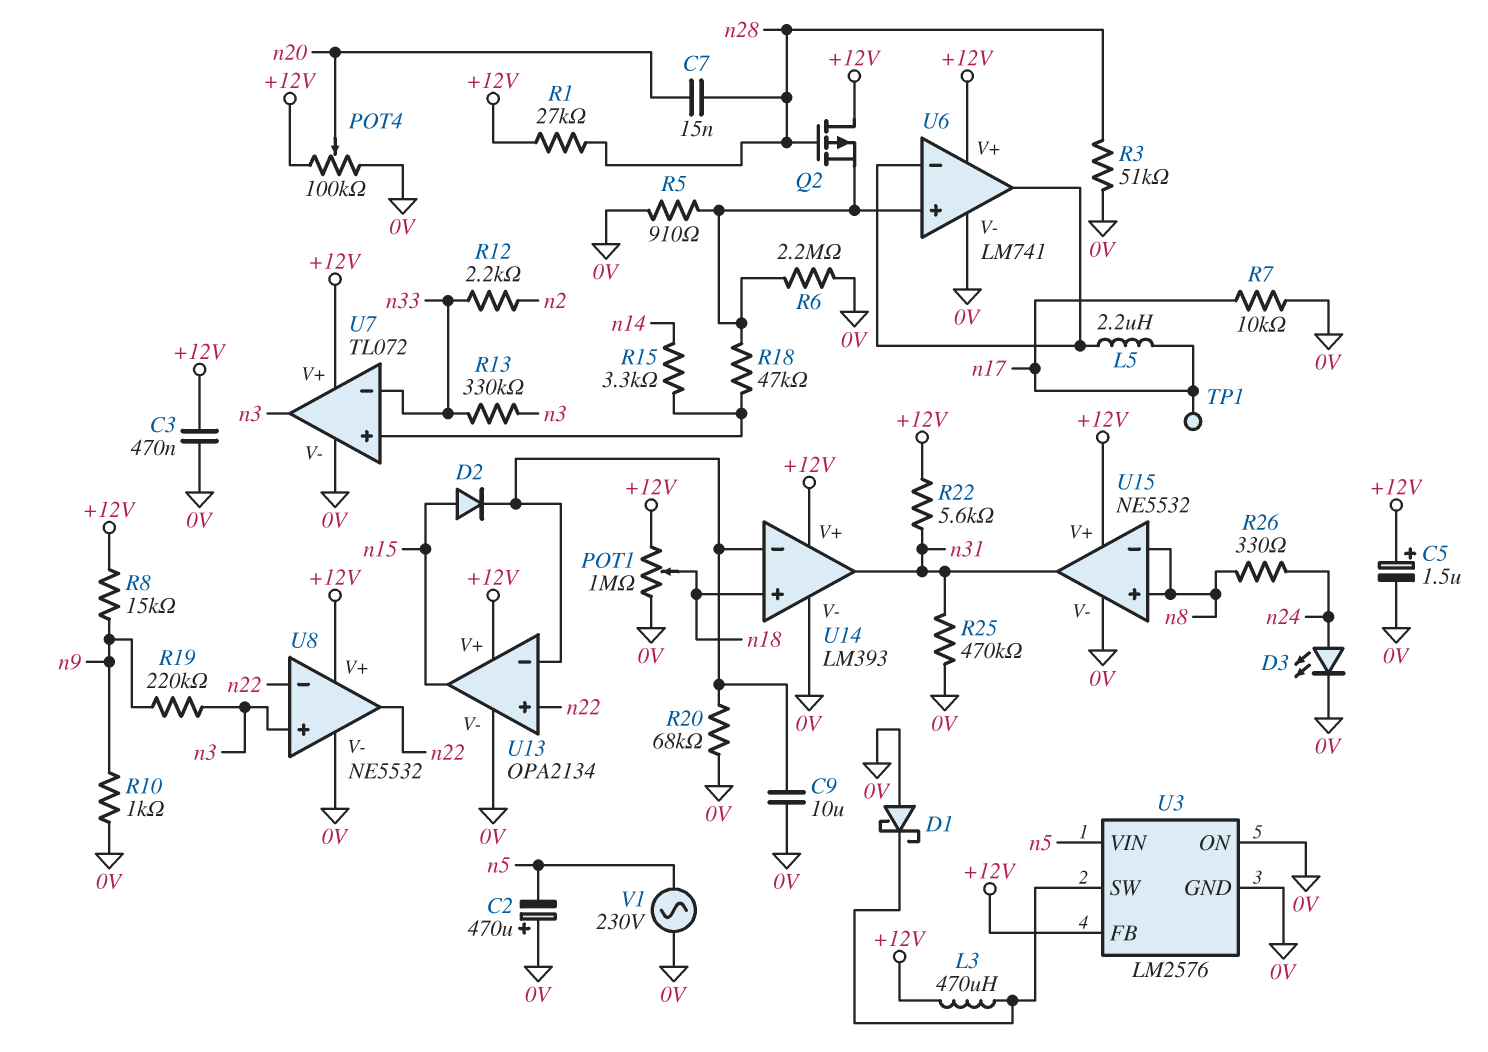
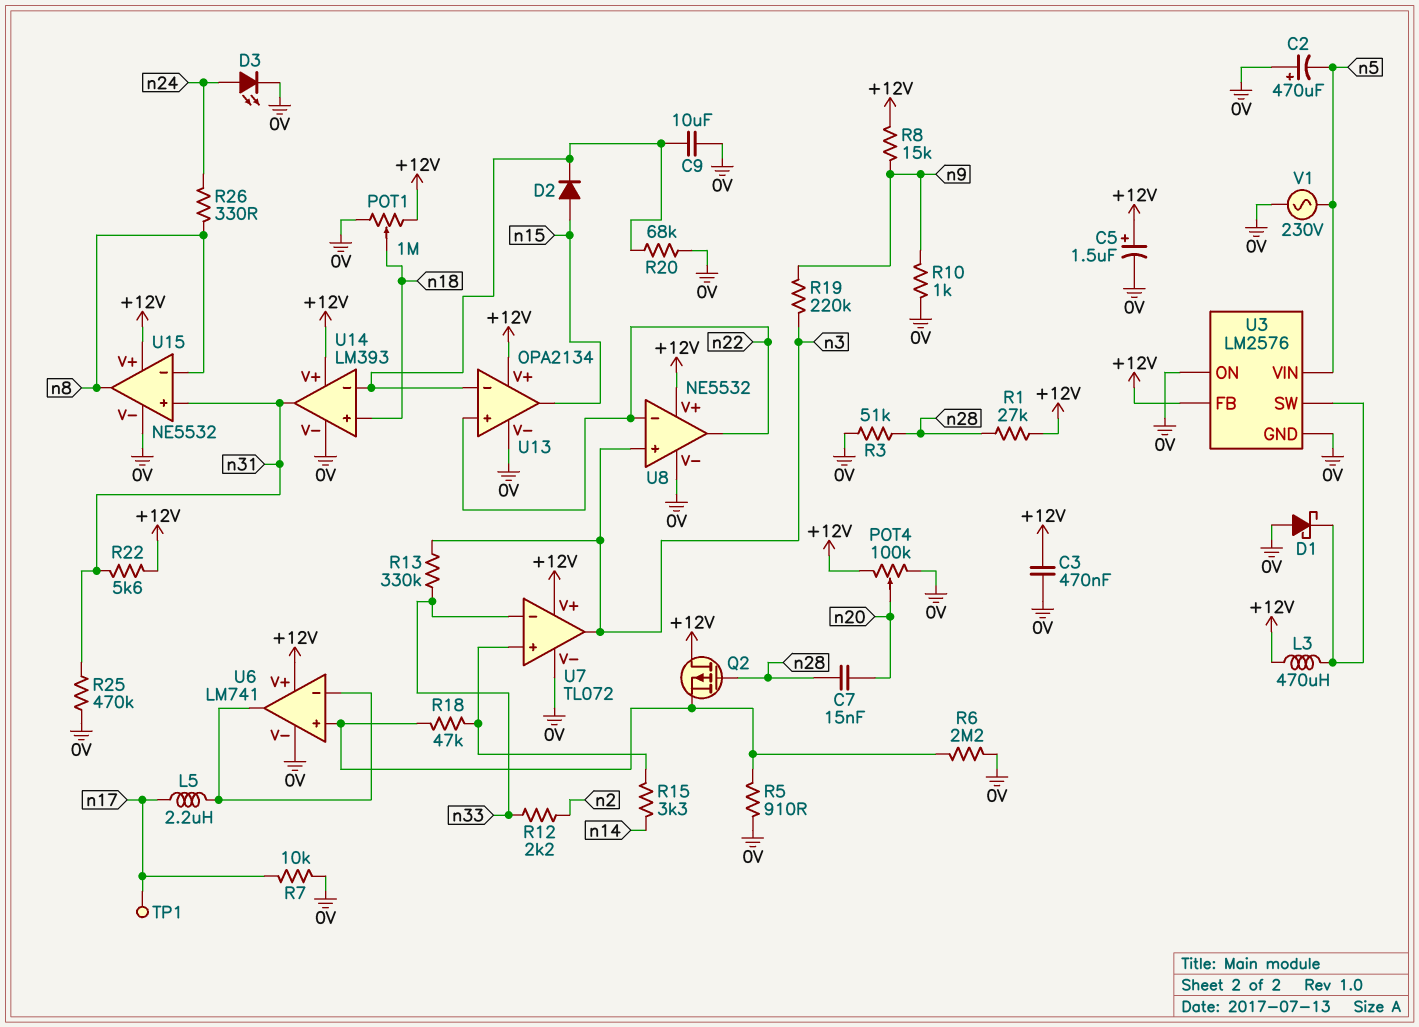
U15 pin in+: n8 -> n31
U15 pin out: n31 -> n8

